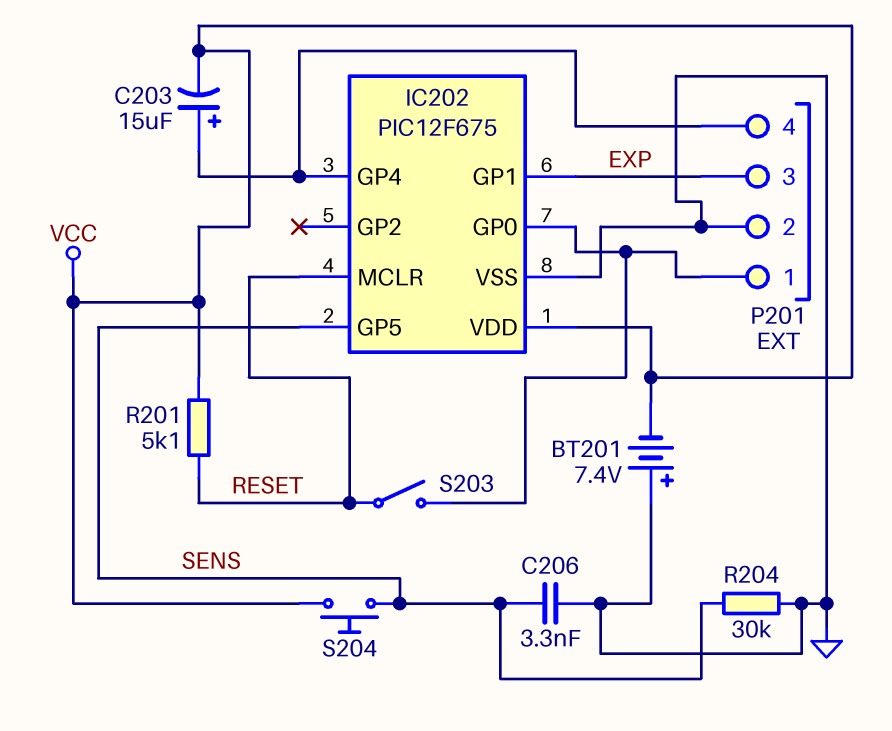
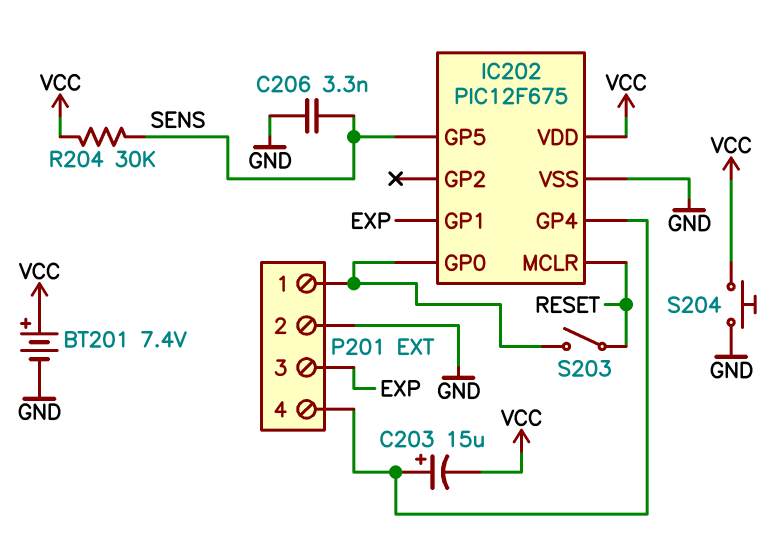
BT201: 7.4V (plus GND, minus VCC) -> 7.4V (plus VCC, minus GND)
R201: 5.1k (RESET, VCC) -> none
R204: 30k (GND, SENS) -> 30k (SENS, VCC)
S204: button (SENS, VCC) -> button (GND, VCC)

